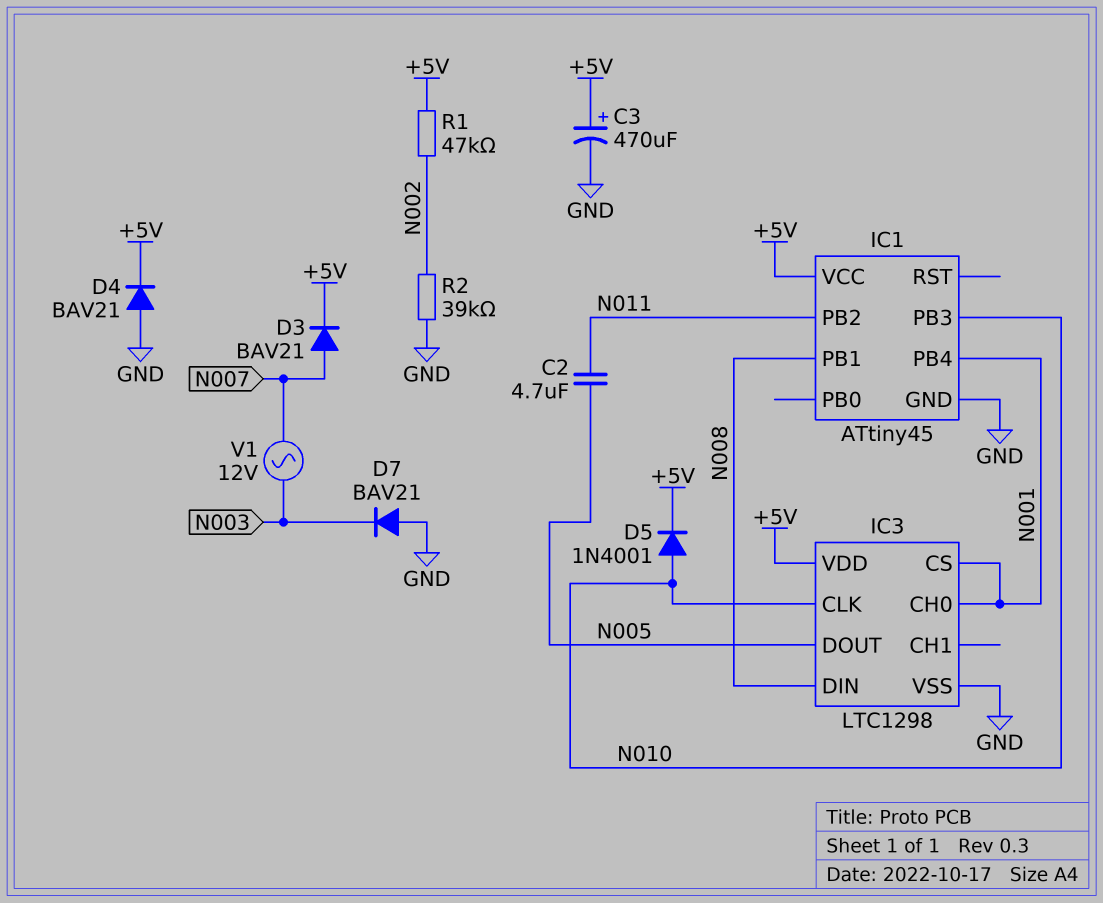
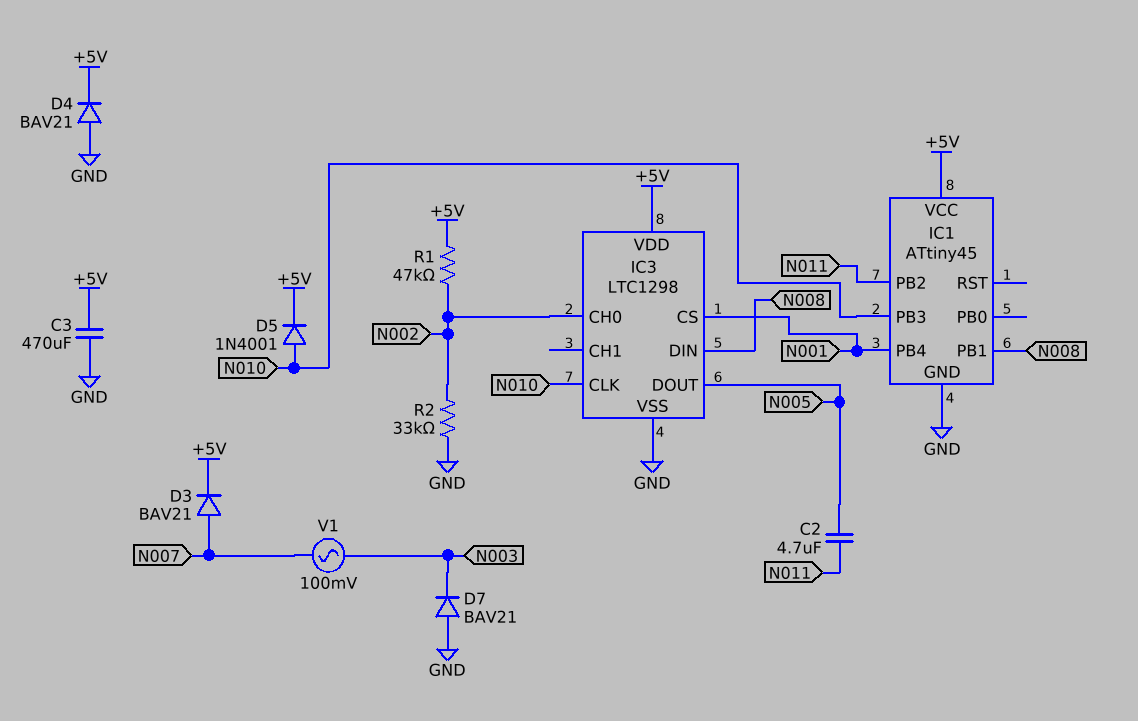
C3: 470uF (plus +5V, minus GND) -> 470uF (+5V, GND)
IC3 pin CH0: N001 -> N002
R2: 39k (GND, N002) -> 33k (GND, N002)
V1: AC 12V (N003, N007) -> AC 100mV (N003, N007)

